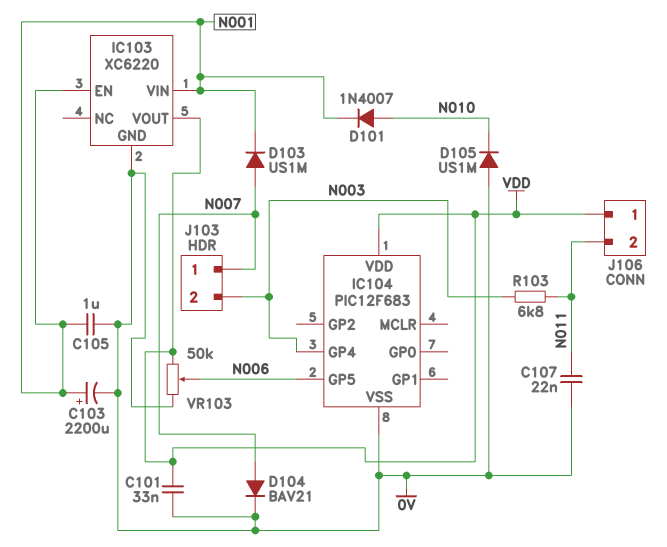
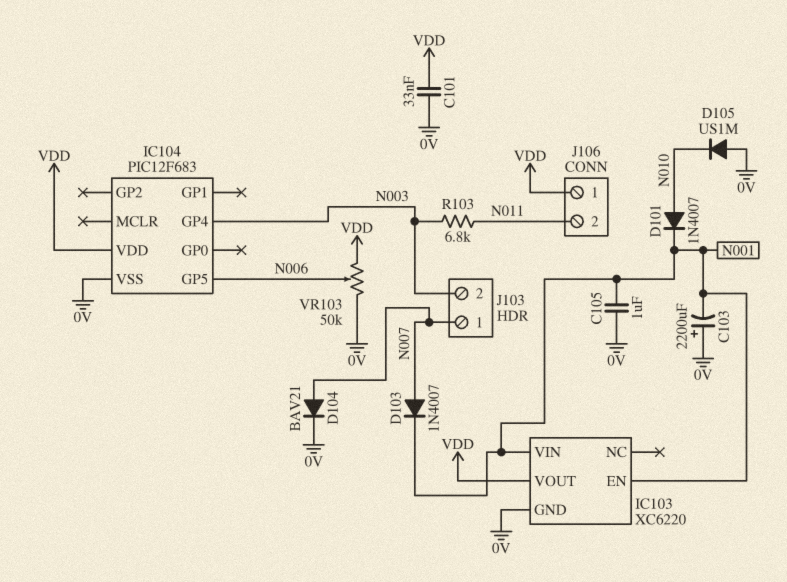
C103: 2200uF (plus N001, minus 0V) -> 2200uF (plus 0V, minus N001)
C107: 22nF (0V, N011) -> none
D103: diode US1M (A N007, K N001) -> diode 1N4007 (A N007, K N001)

